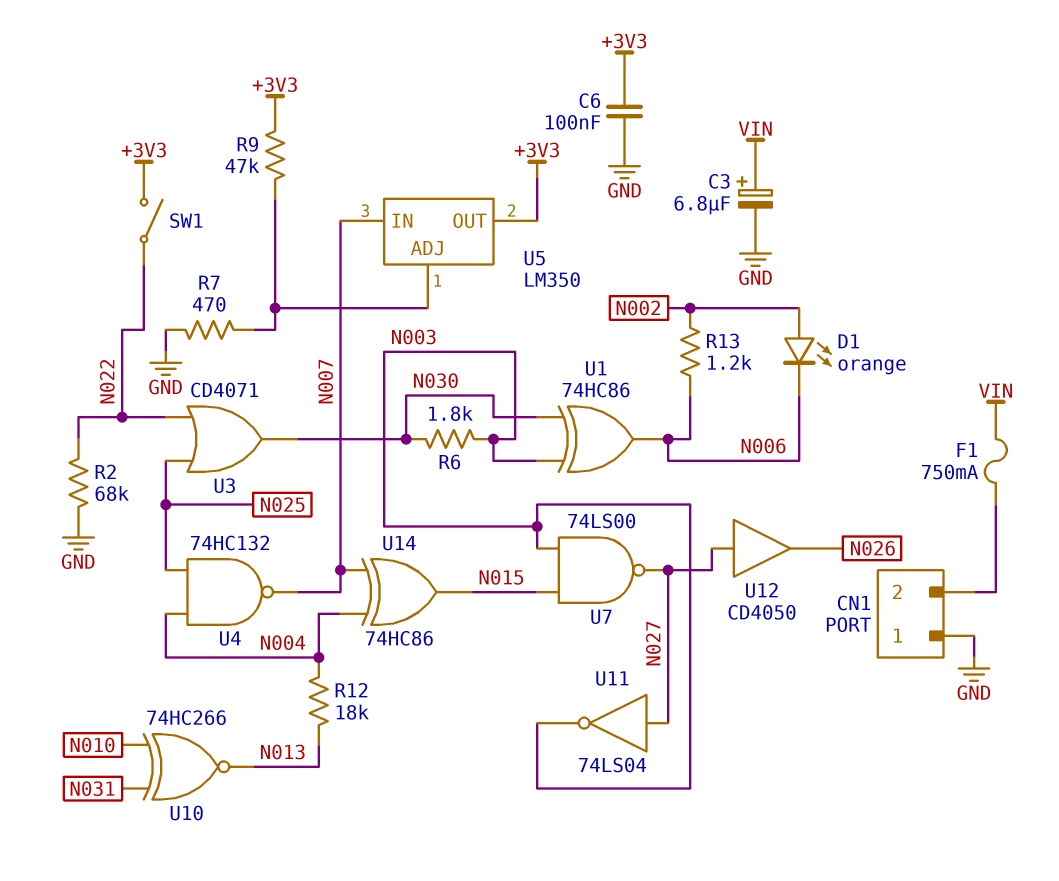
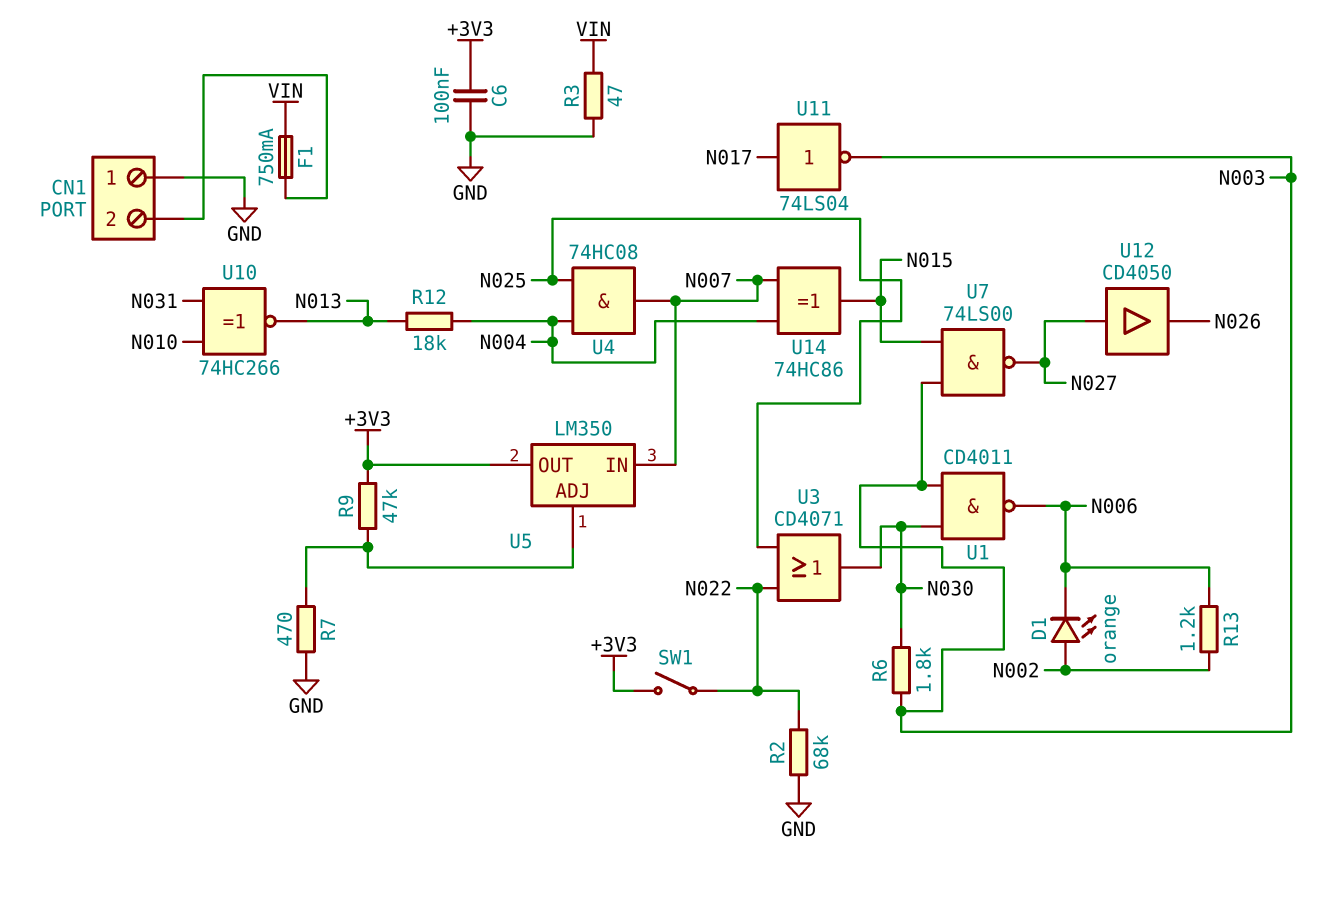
C3: 6.8uF (plus VIN, minus GND) -> none
R3: none -> 47 (GND, VIN)
U1: XOR 74HC86 (in N003, in N030, out N006) -> NAND CD4011 (in N003, in N030, out N006)
U4: NAND 74HC132 (in N004, in N025, out N007) -> AND 74HC08 (in N004, in N025, out N007)
U11: NOT 74LS04 (in N027, out N003) -> NOT 74LS04 (in N017, out N003)

